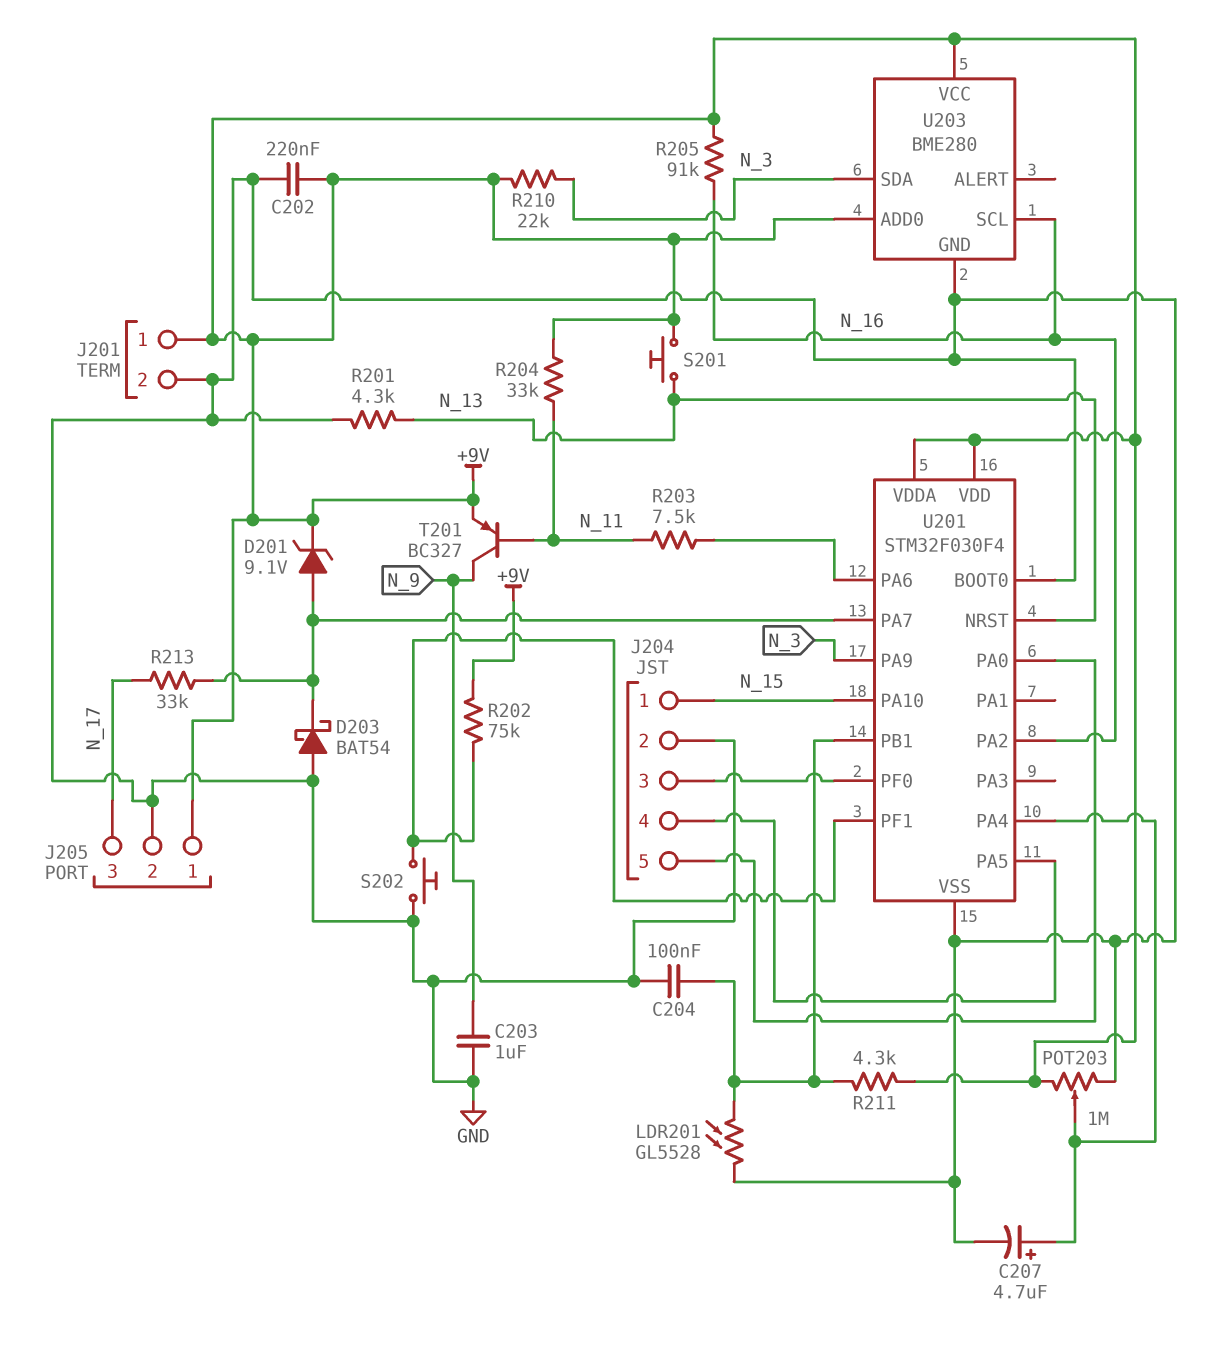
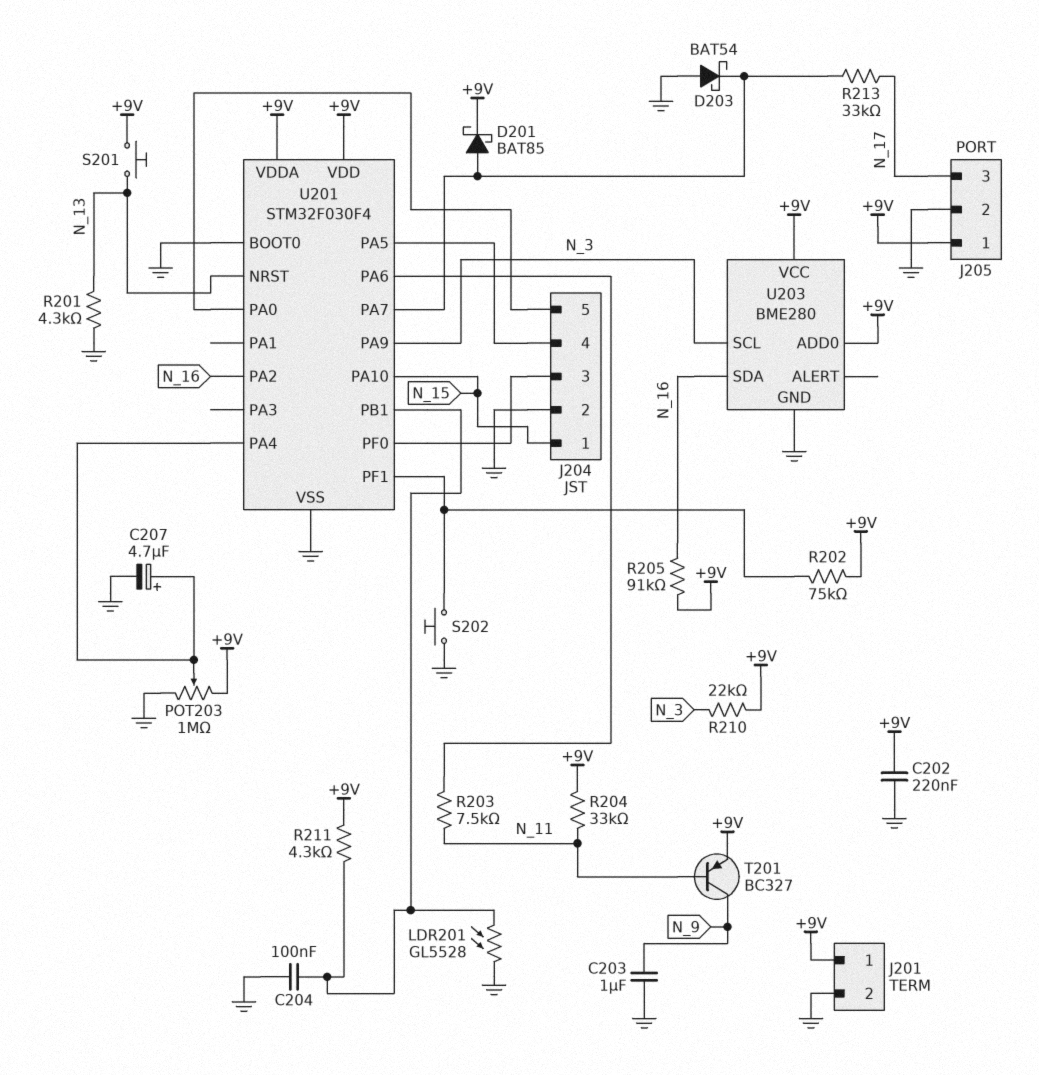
D201: zener 9.1V (A U201/PA7, K +9V) -> schottky BAT85 (A U201/PA7, K +9V)
U203 pin SCL: N_16 -> N_3
U203 pin SDA: N_3 -> N_16

